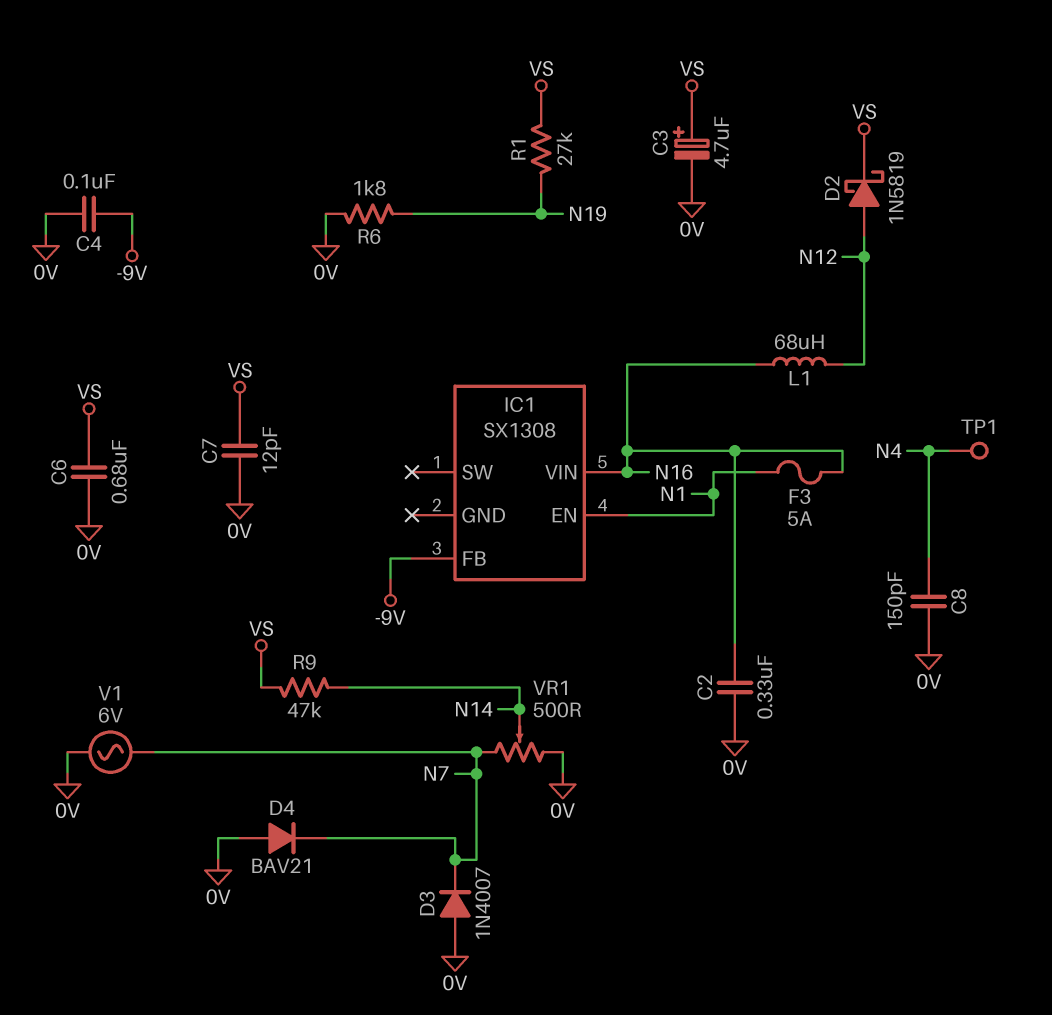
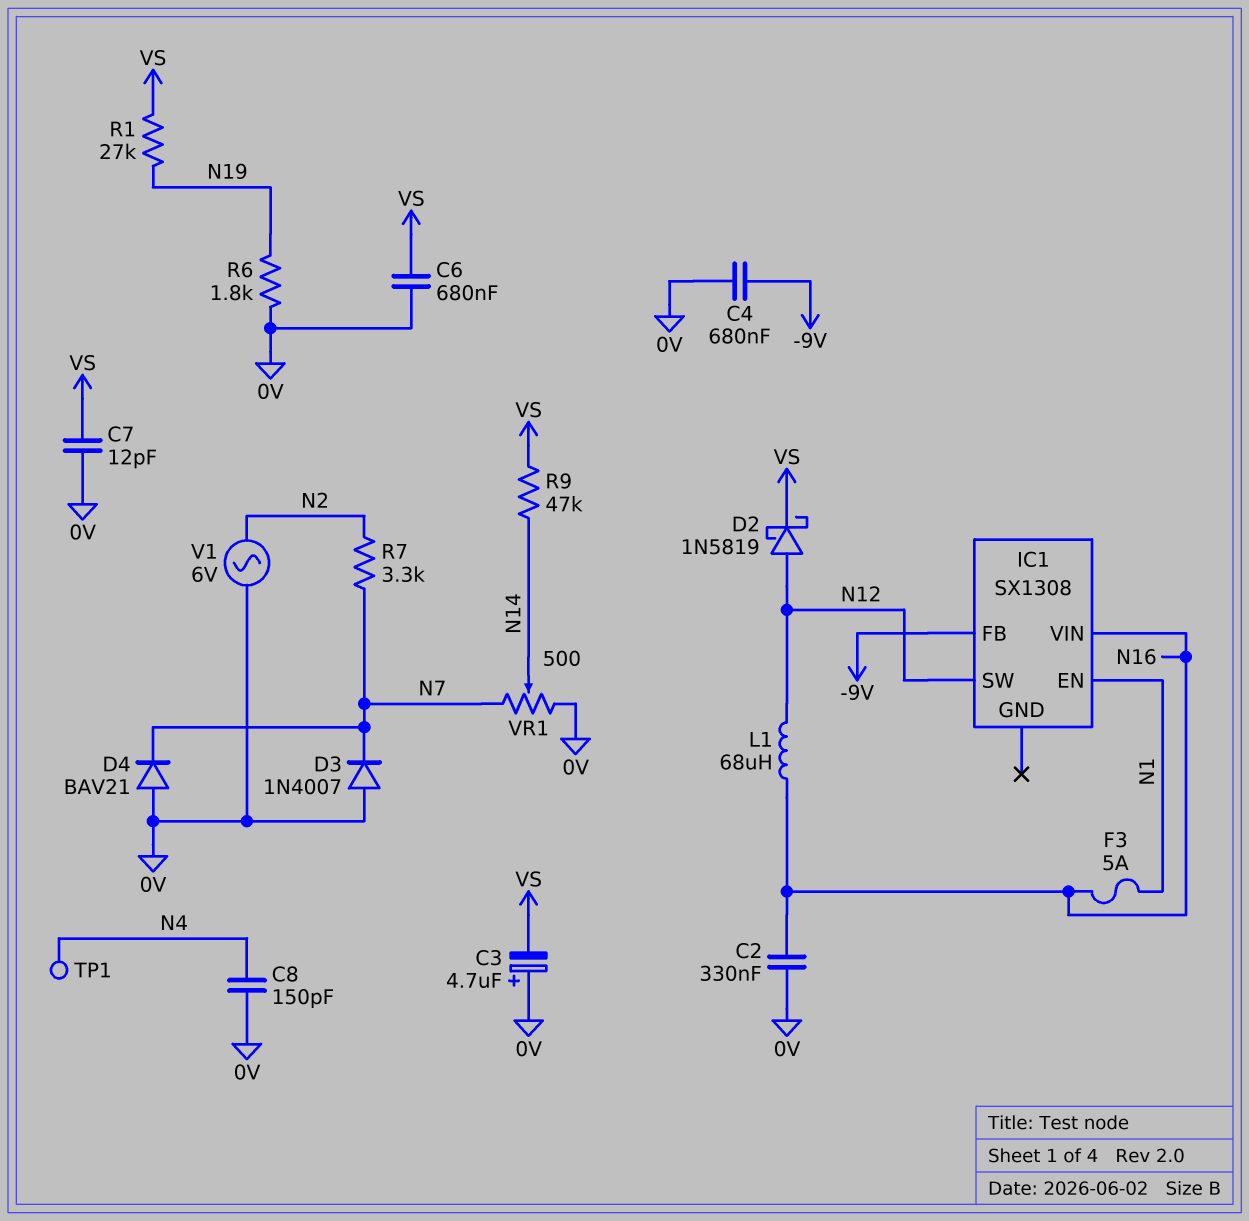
C3: 4.7uF (plus VS, minus 0V) -> 4.7uF (plus 0V, minus VS)
C4: 100nF (-9V, 0V) -> 680nF (-9V, 0V)
IC1 pin SW: none -> N12
R7: none -> 3.3k (N2, N7)
V1: AC 6V (0V, N7) -> AC 6V (0V, N2)

